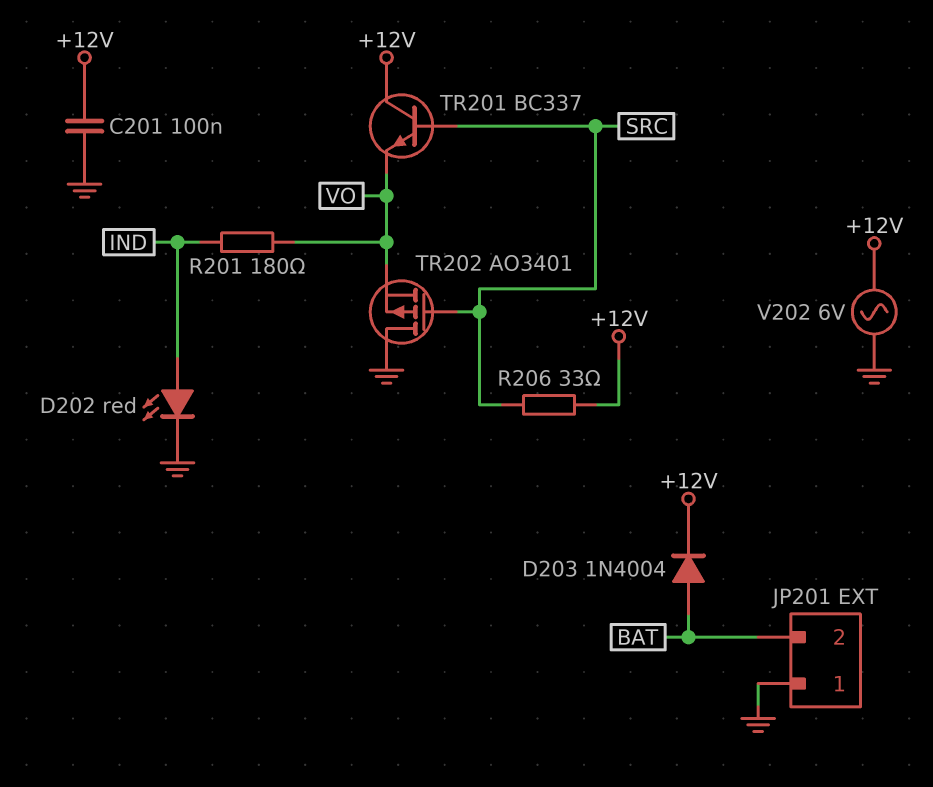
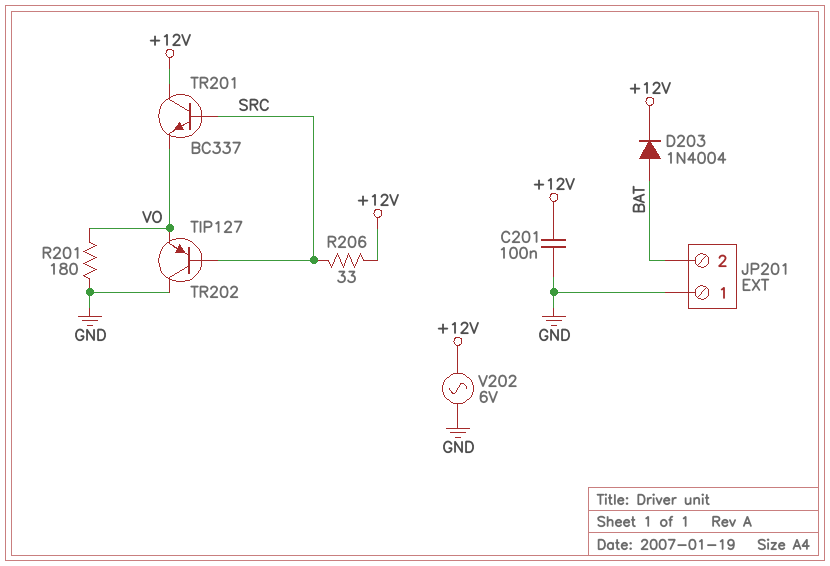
D202: LED red (A IND, K GND) -> none
R201: 180 (IND, VO) -> 180 (GND, VO)
TR202: PMOS AO3401 (G SRC, D GND, S VO) -> PNP TIP127 (B SRC, C GND, E VO)

